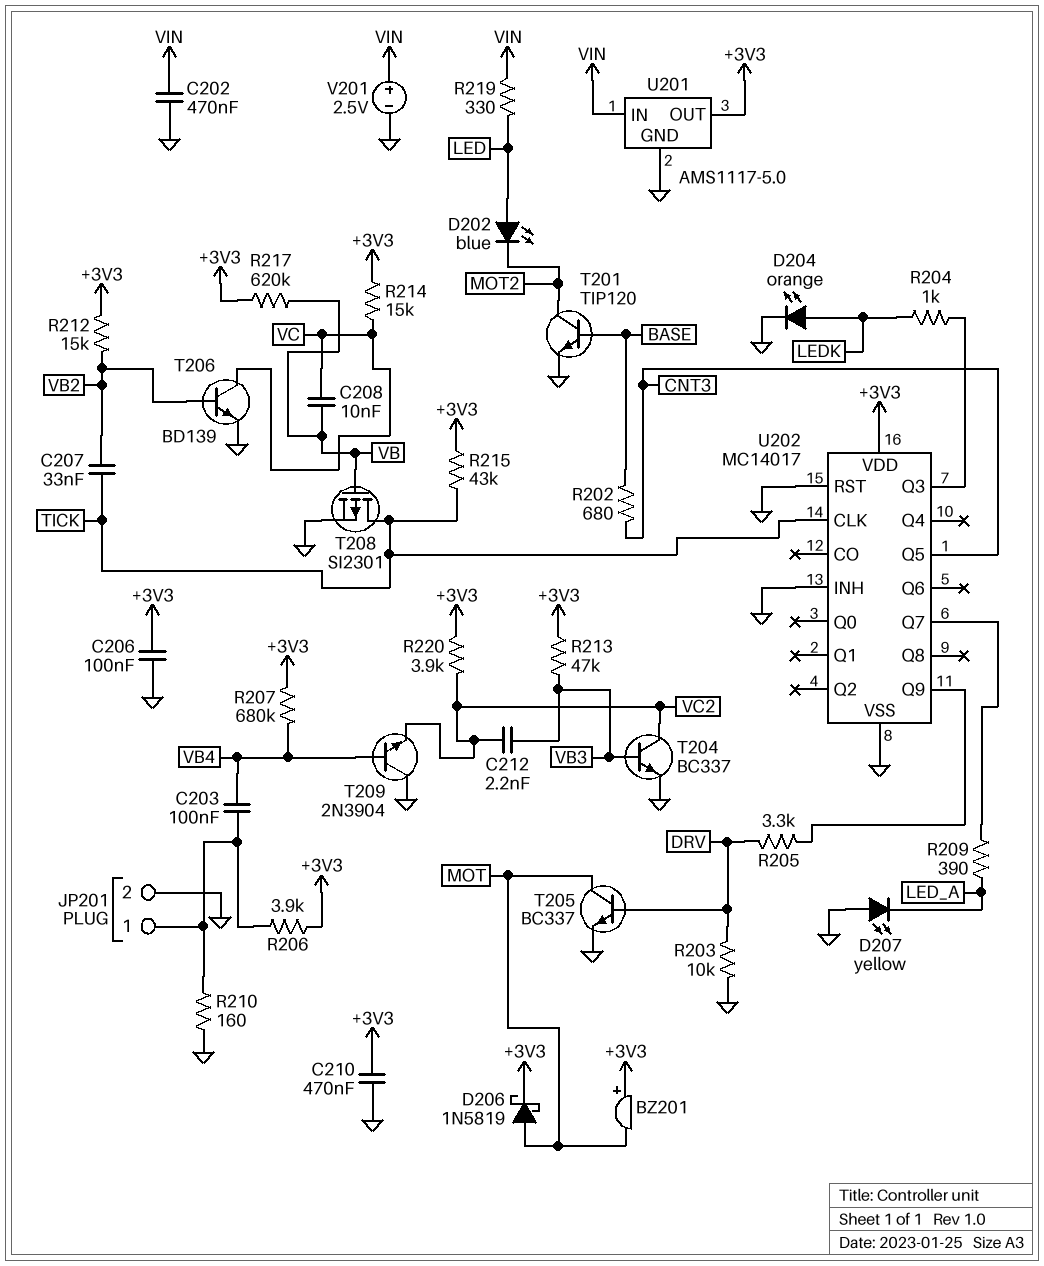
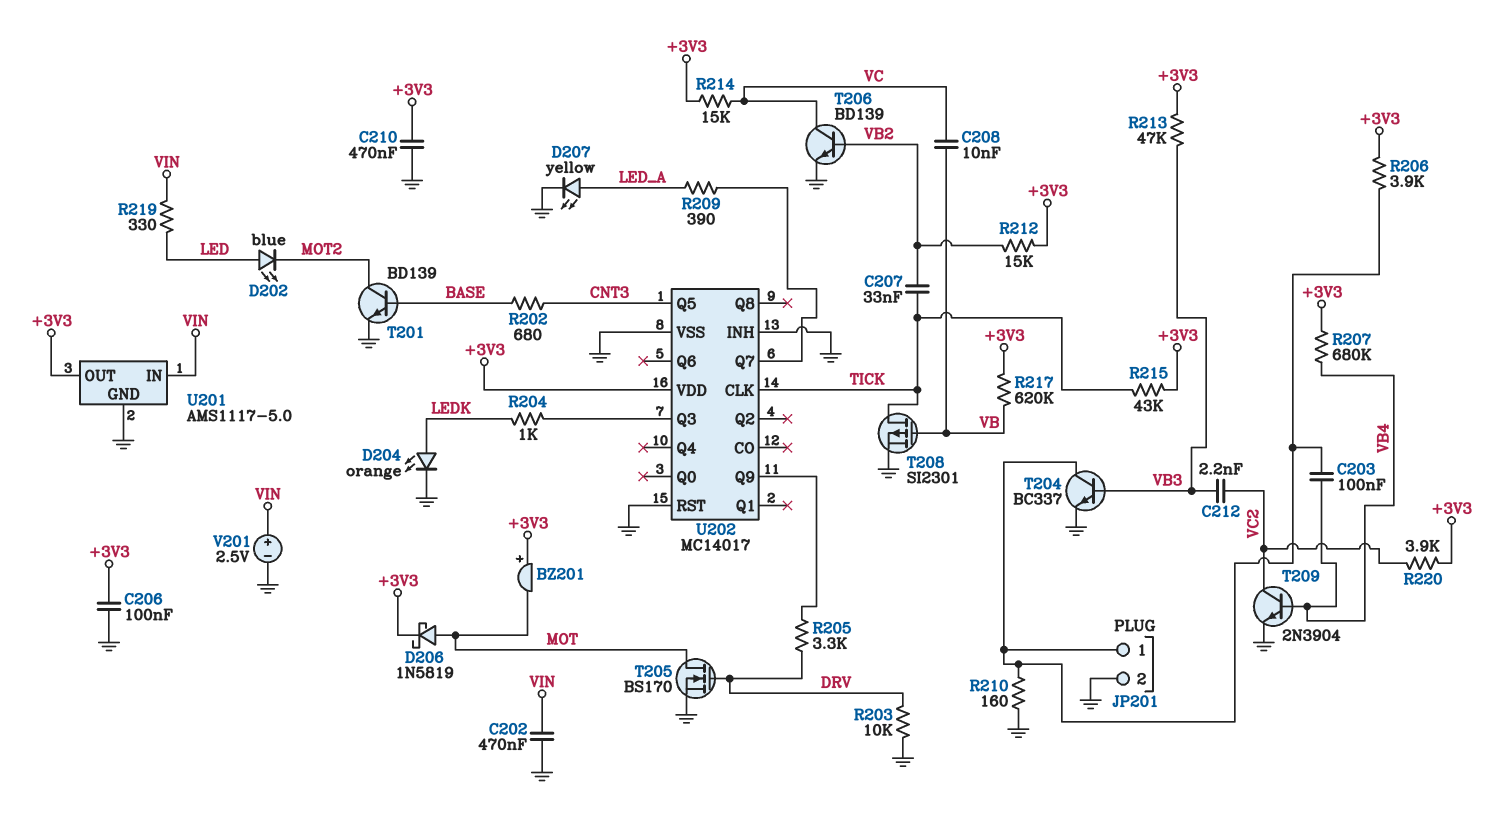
D207: LED yellow (A GND, K LED_A) -> LED yellow (A LED_A, K GND)
T201: NPN TIP120 (B BASE, C MOT2, E GND) -> NPN BD139 (B BASE, C MOT2, E GND)
T204: NPN BC337 (B VB3, C VC2, E GND) -> NPN BC337 (B VB3, C JP201/1, E GND)
T205: NPN BC337 (B DRV, C MOT, E GND) -> NMOS BS170 (G DRV, D MOT, S GND)
T209: NPN 2N3904 (B VB4, C GND, E VC2) -> NPN 2N3904 (B VB4, C VC2, E GND)

